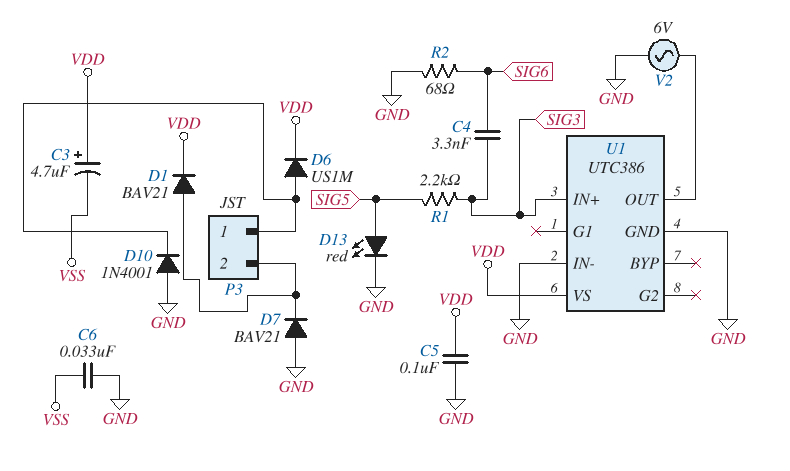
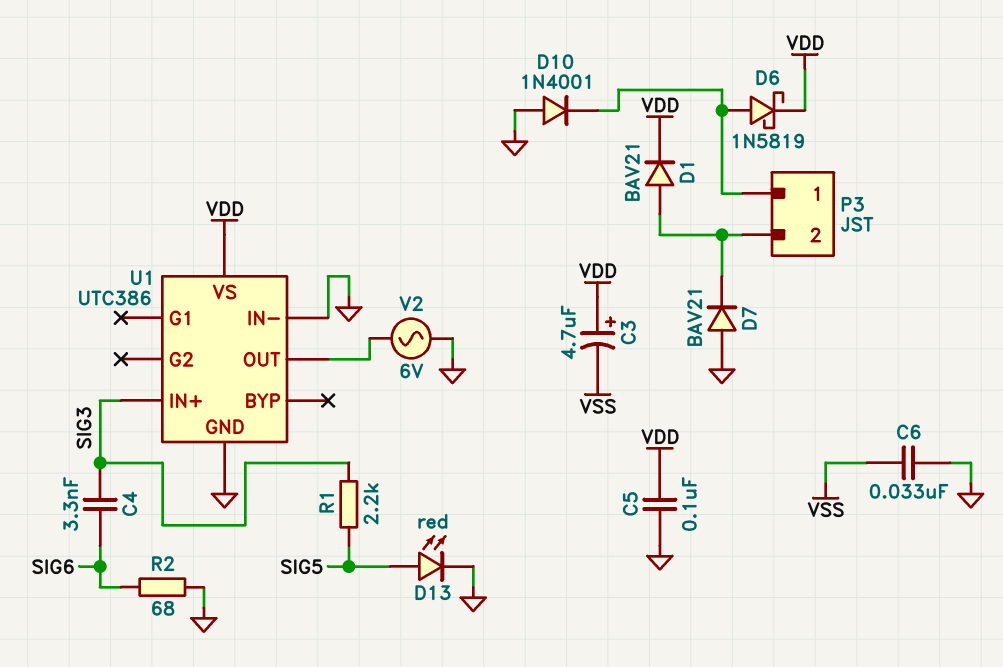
D6: diode US1M (A P3/1, K VDD) -> schottky 1N5819 (A P3/1, K VDD)

